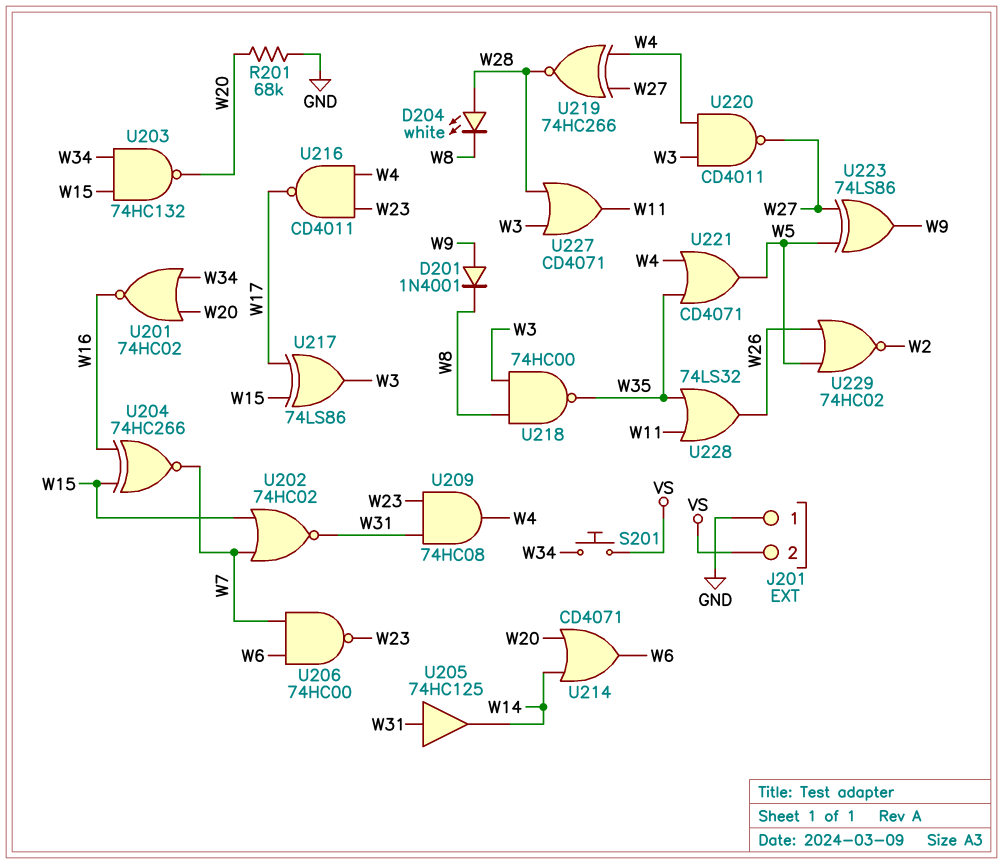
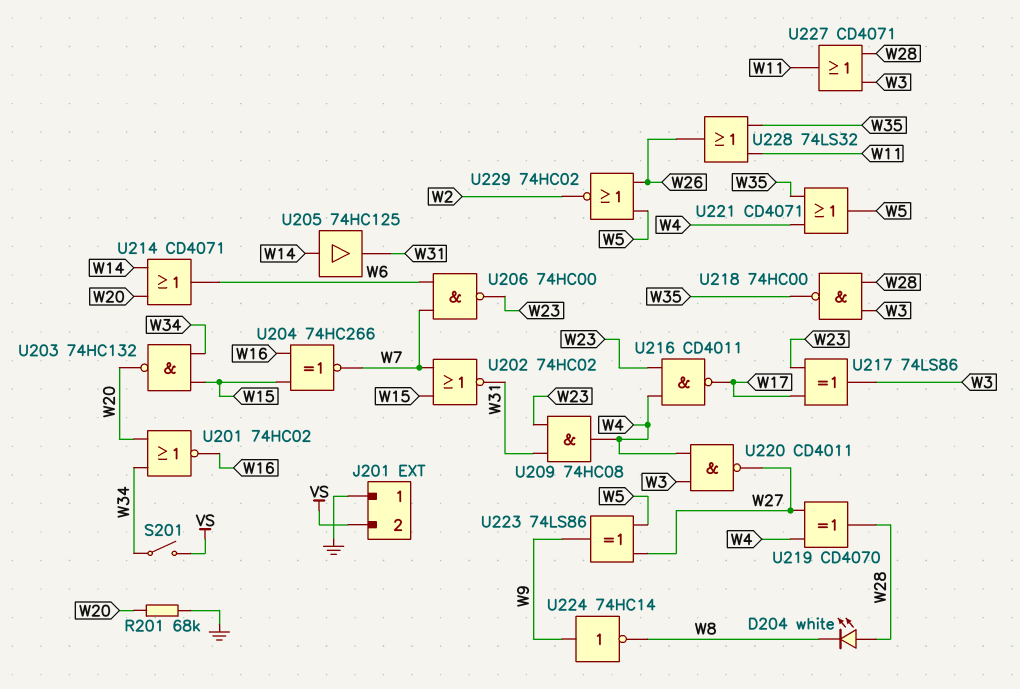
D201: diode 1N4001 (A W9, K W8) -> none
S201: button (VS, W34) -> switch (VS, W34)
U205: buffer 74HC125 (in W31, out W14) -> buffer 74HC125 (in W14, out W31)
U217: XOR 74LS86 (in W15, in W17, out W3) -> XOR 74LS86 (in W17, in W23, out W3)
U218: NAND 74HC00 (in W3, in W8, out W35) -> NAND 74HC00 (in W3, in W28, out W35)
U219: XNOR 74HC266 (in W4, in W27, out W28) -> XOR CD4070 (in W4, in W27, out W28)
U224: none -> NOT 74HC14 (in W9, out W8)

